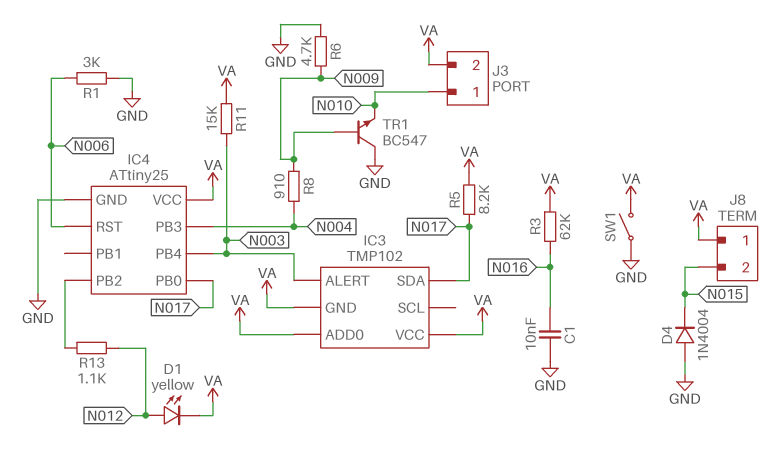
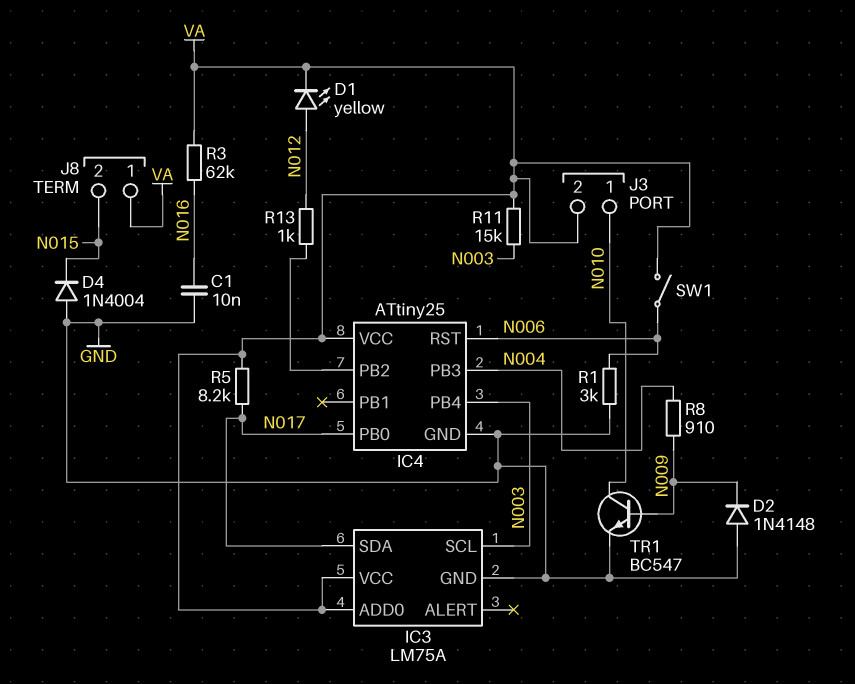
D2: none -> diode 1N4148 (A GND, K N009)
IC3: TMP102 -> LM75A
IC3 pin ALERT: N003 -> none
IC3 pin GND: VA -> GND
IC3 pin SCL: none -> N003
R6: 4.7k (GND, N009) -> none
R13: 1.1k (IC4/PB2, N012) -> 1k (IC4/PB2, N012)
SW1: switch (GND, VA) -> switch (N006, VA)
TR1: NPN BC547 (B N009, C GND, E N010) -> NPN BC547 (B N009, C N010, E GND)

